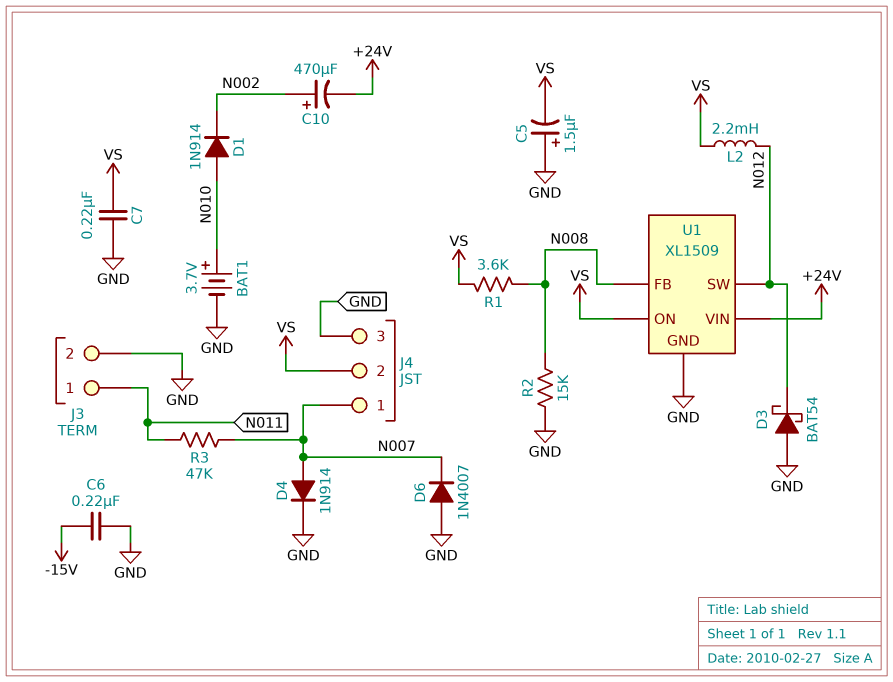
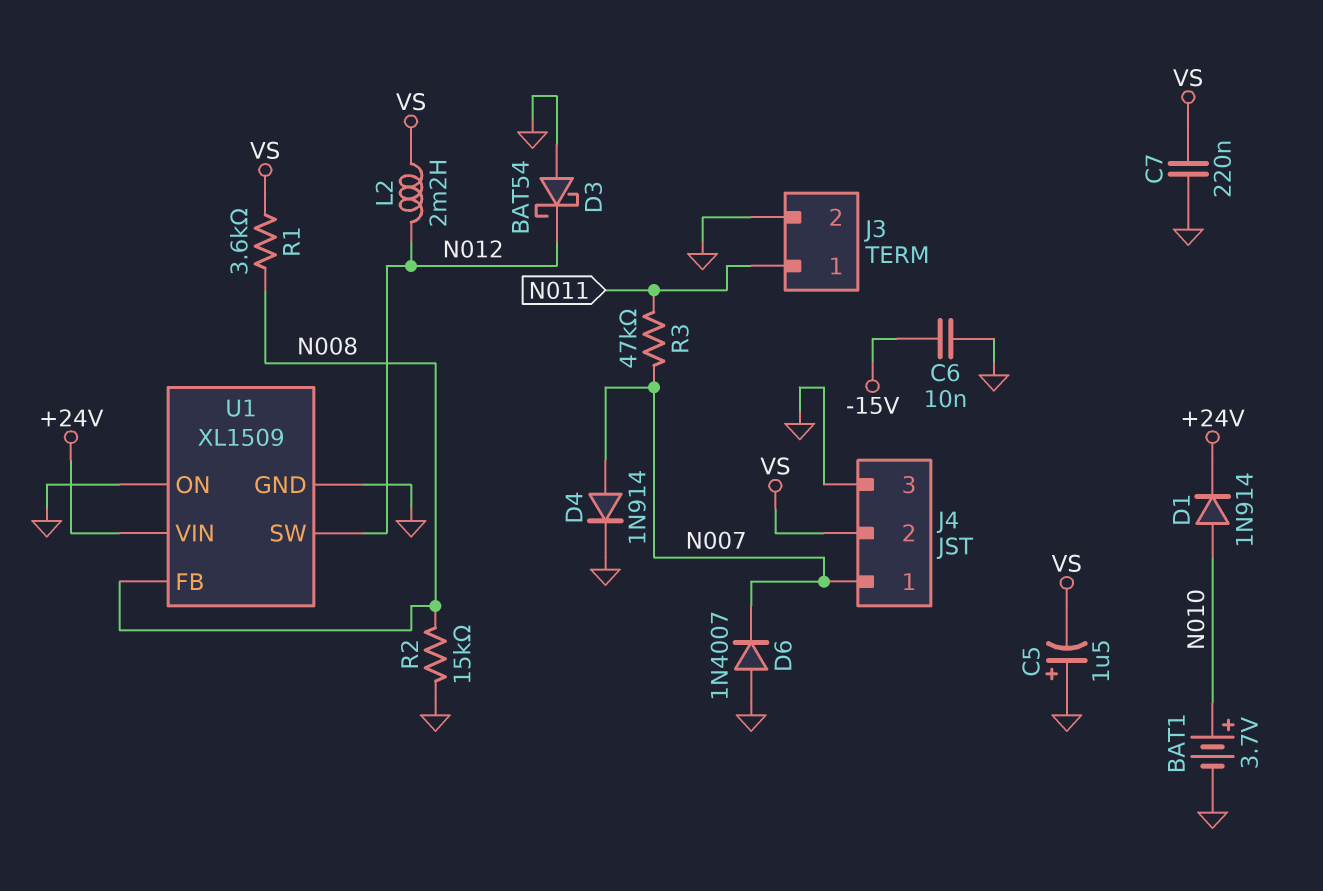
C6: 220nF (-15V, GND) -> 10nF (-15V, GND)
C10: 470uF (plus N002, minus +24V) -> none
D1: diode 1N914 (A N010, K N002) -> diode 1N914 (A N010, K +24V)
U1 pin ON: VS -> GND

